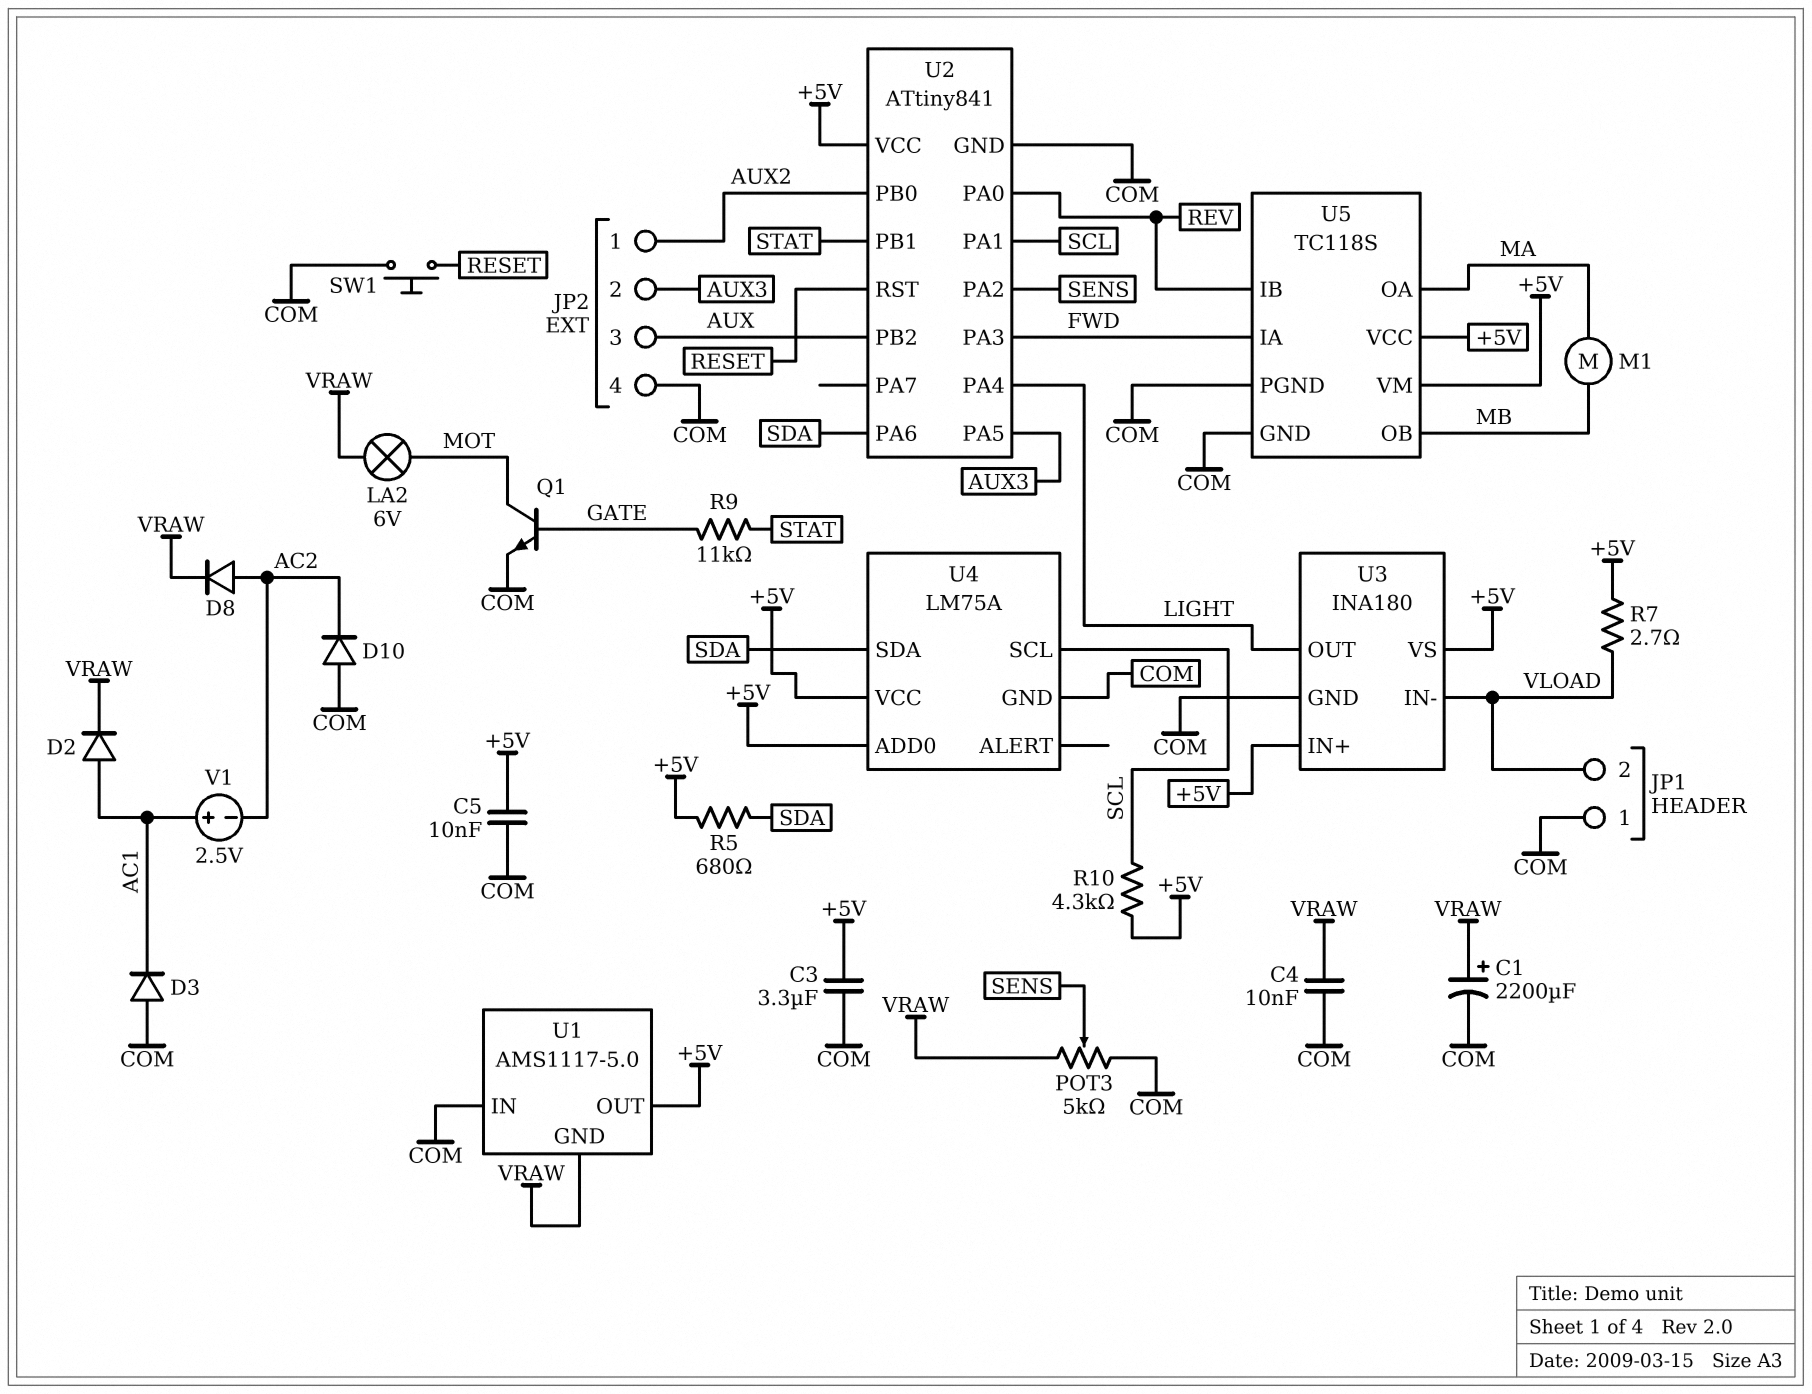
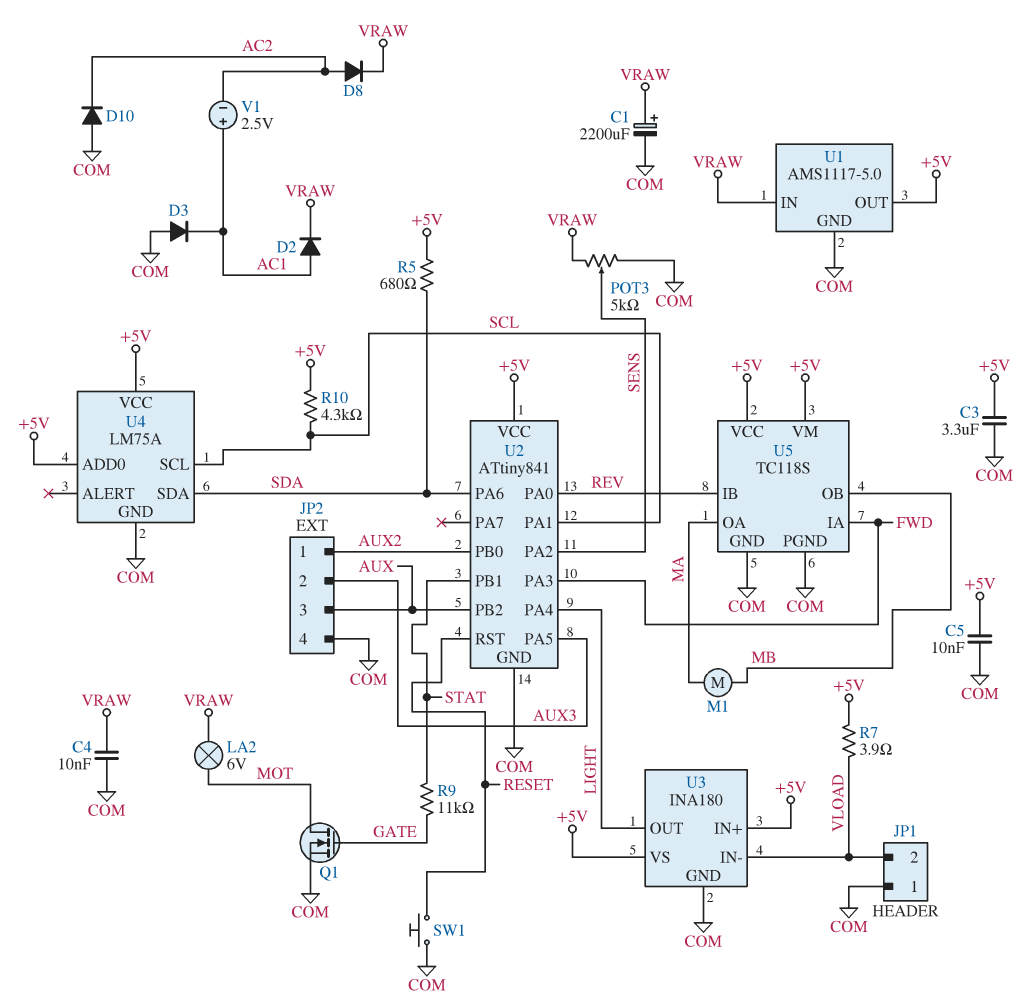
Q1: NPN (B GATE, C MOT, E COM) -> NMOS (G GATE, D MOT, S COM)
R7: 2.7 (+5V, VLOAD) -> 3.9 (+5V, VLOAD)
U1 pin GND: VRAW -> COM
U1 pin IN: COM -> VRAW

